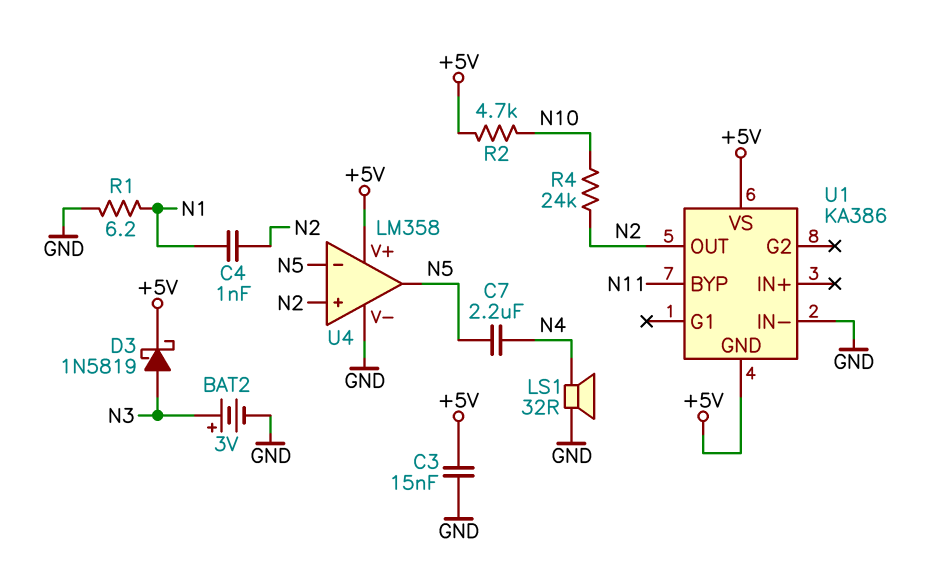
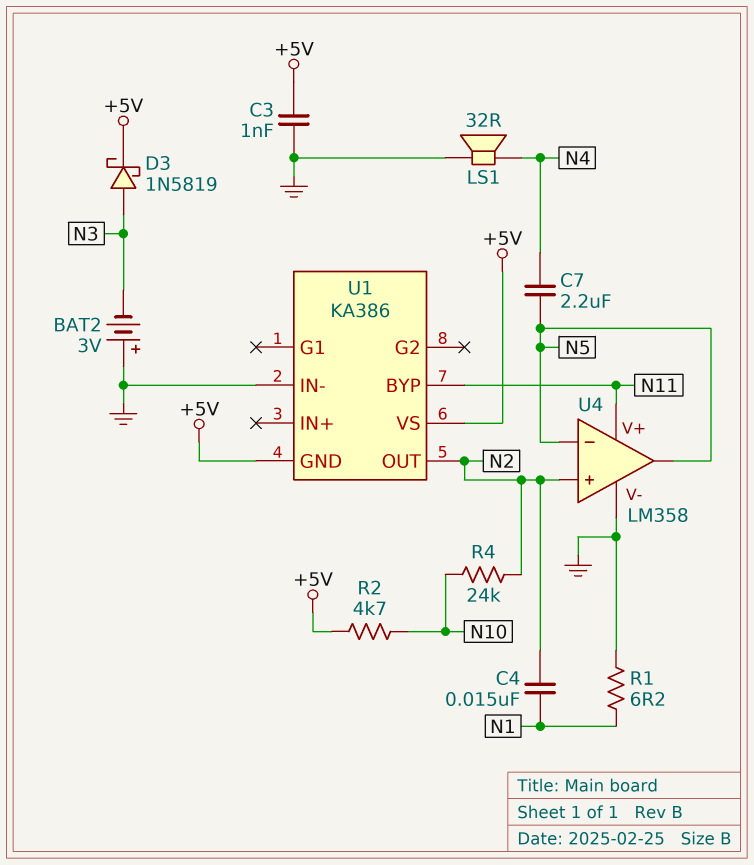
BAT2: 3V (plus N3, minus GND) -> 3V (plus GND, minus N3)
C3: 15nF (+5V, GND) -> 1nF (+5V, GND)
C4: 1nF (N1, N2) -> 15nF (N1, N2)
U4 pin V+: +5V -> N11

